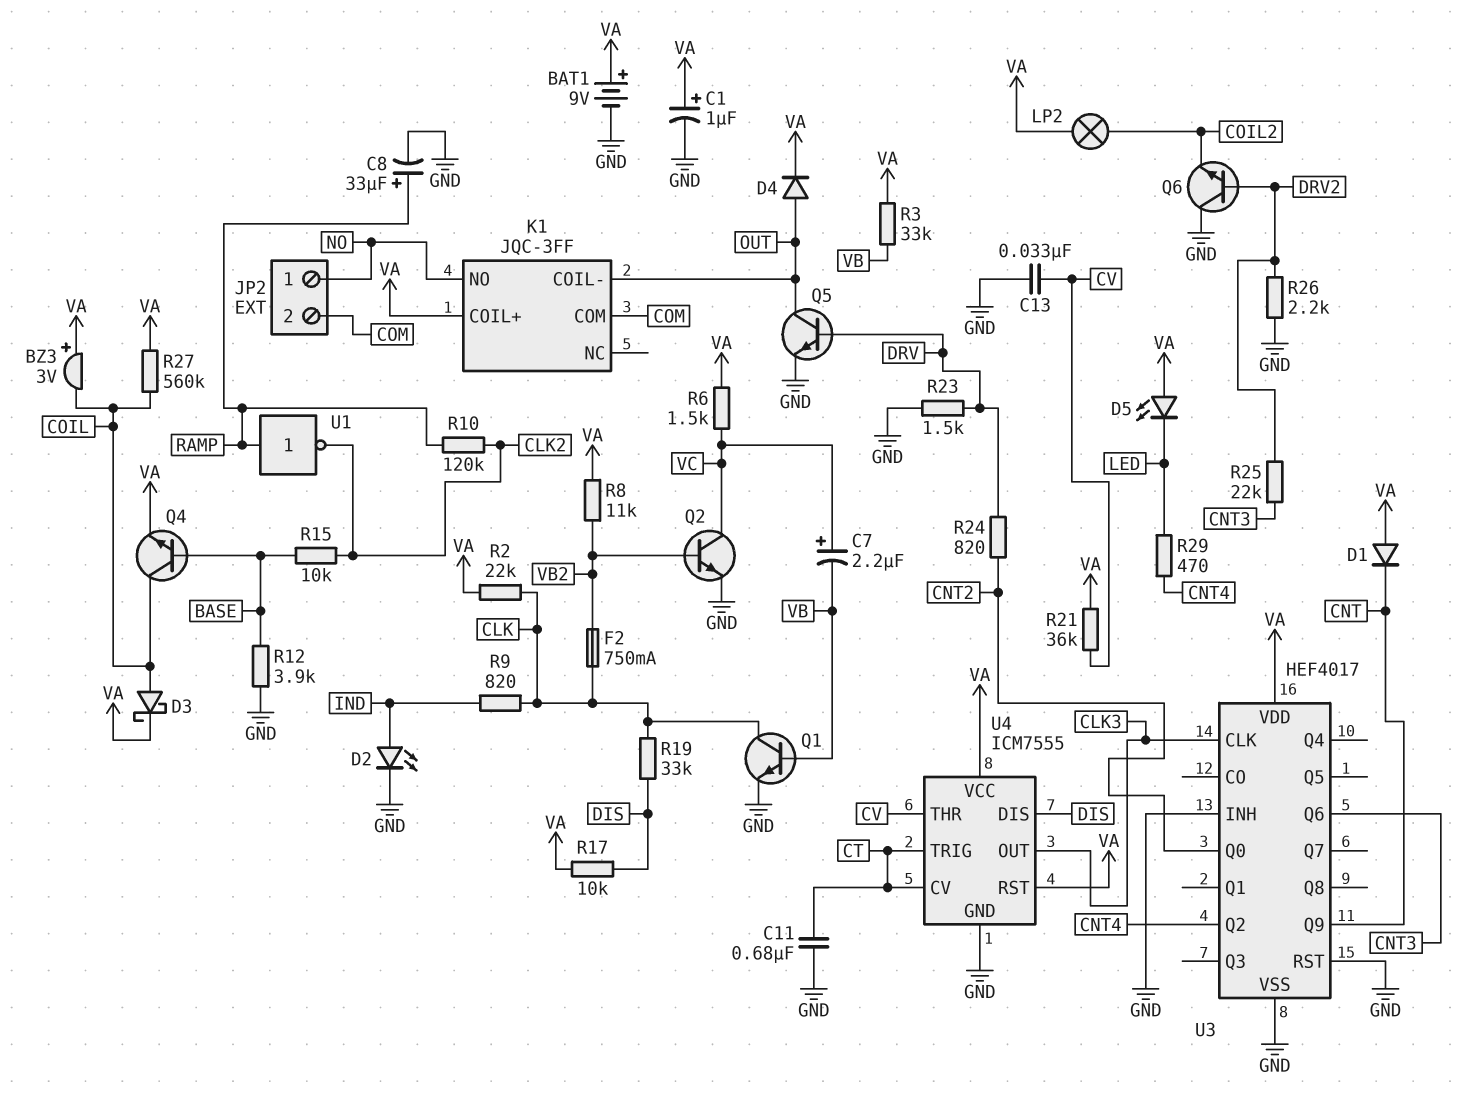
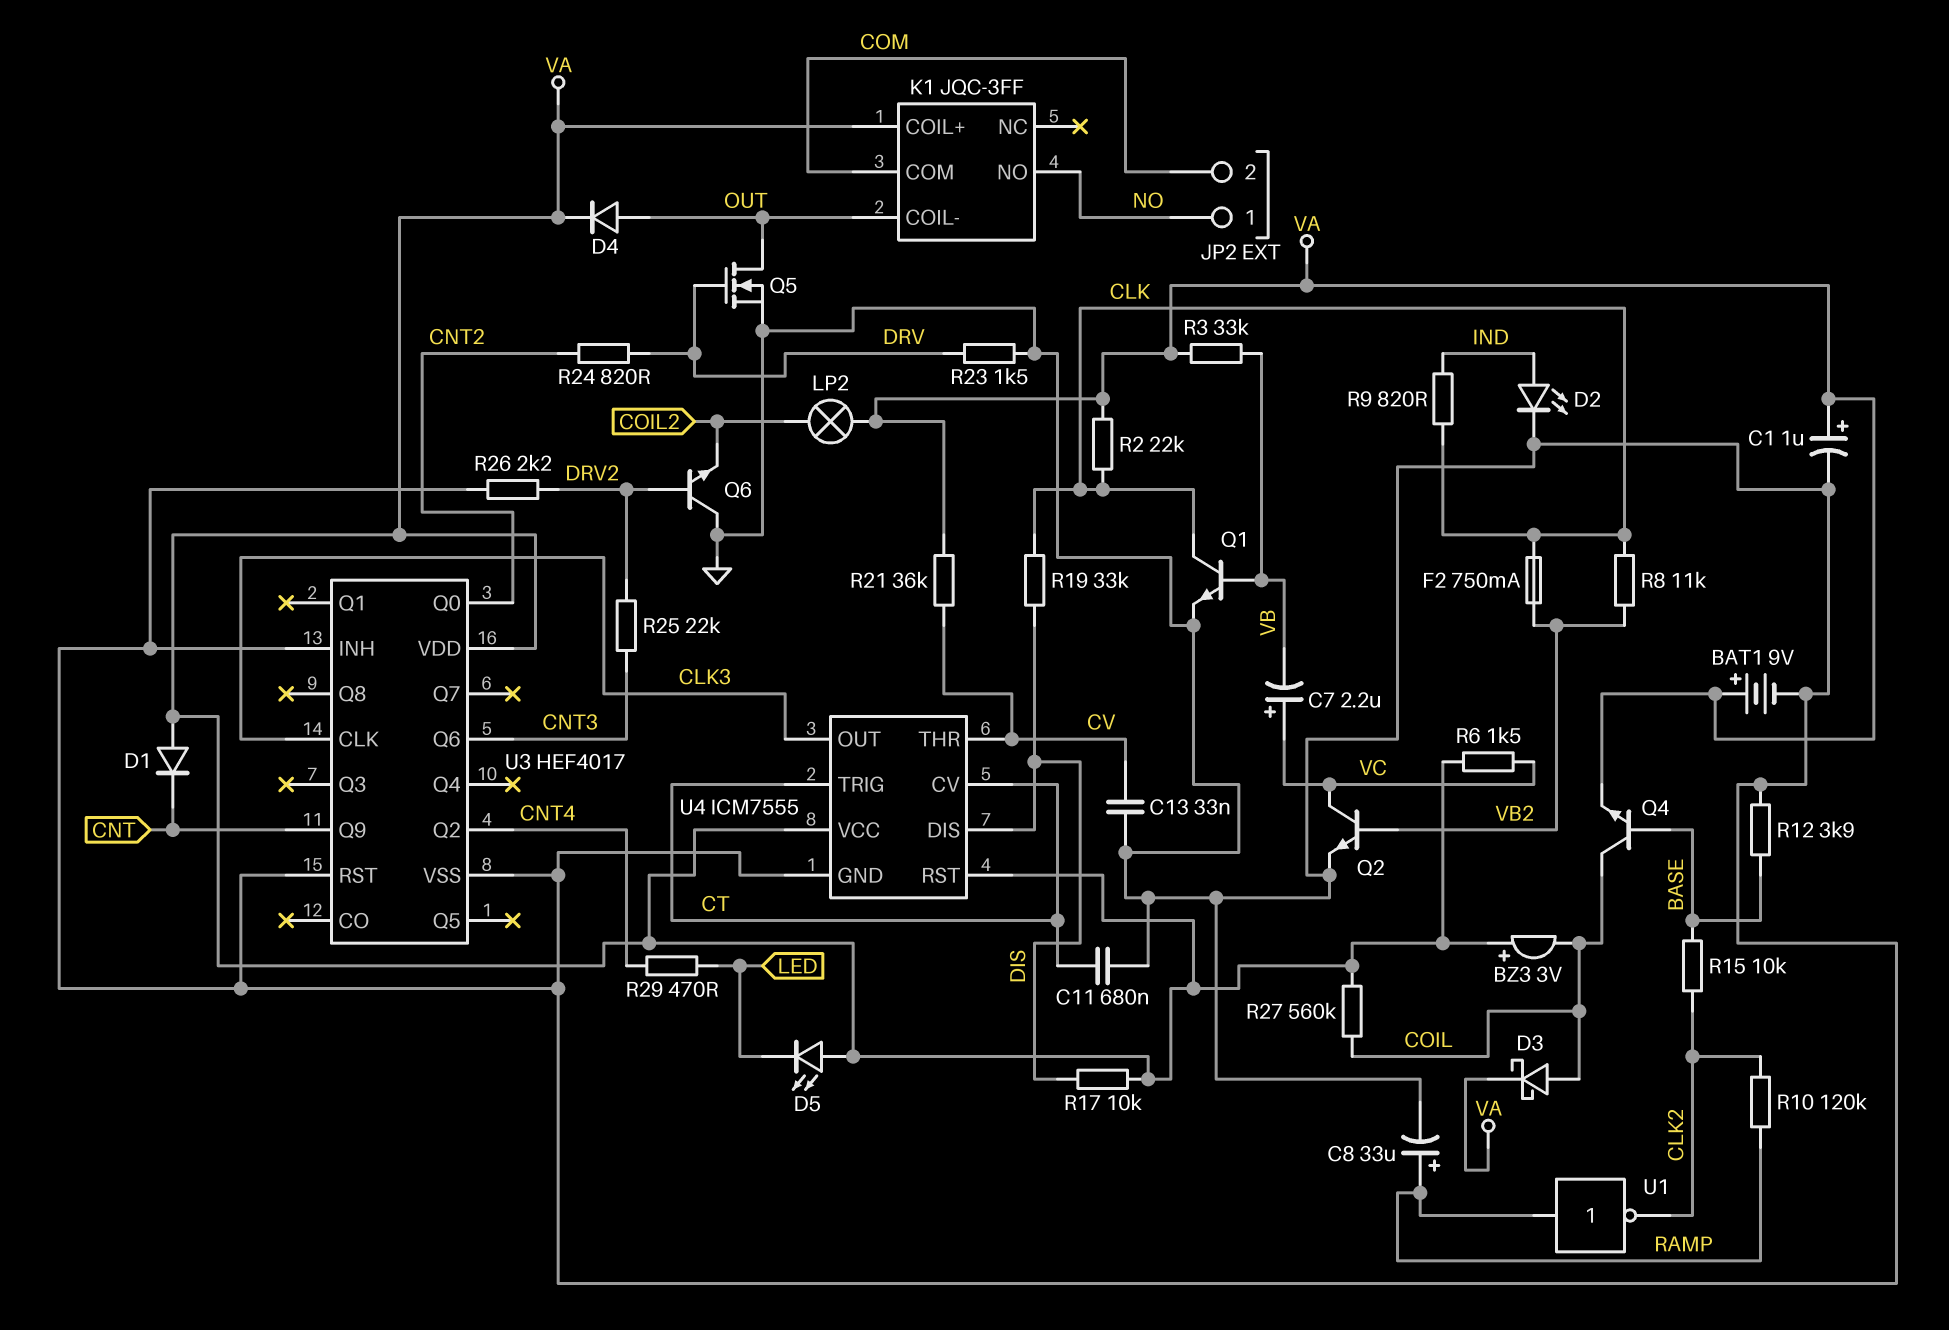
Q5: NPN (B DRV, C OUT, E GND) -> NMOS (G DRV, D OUT, S GND)
R8: 11k (VA, VB2) -> 11k (CLK, VB2)

